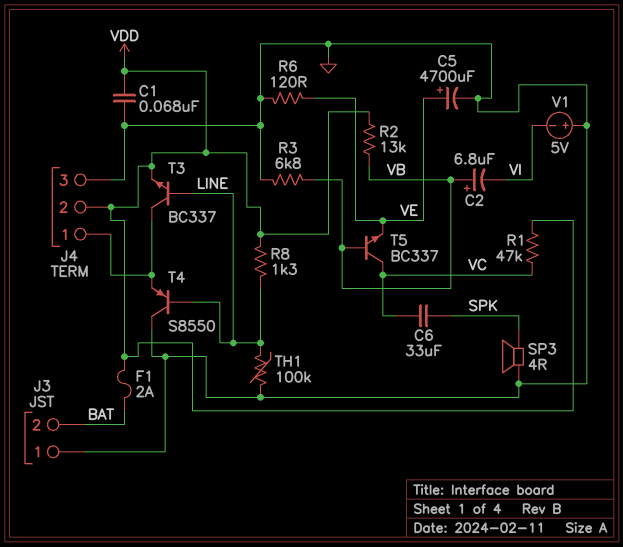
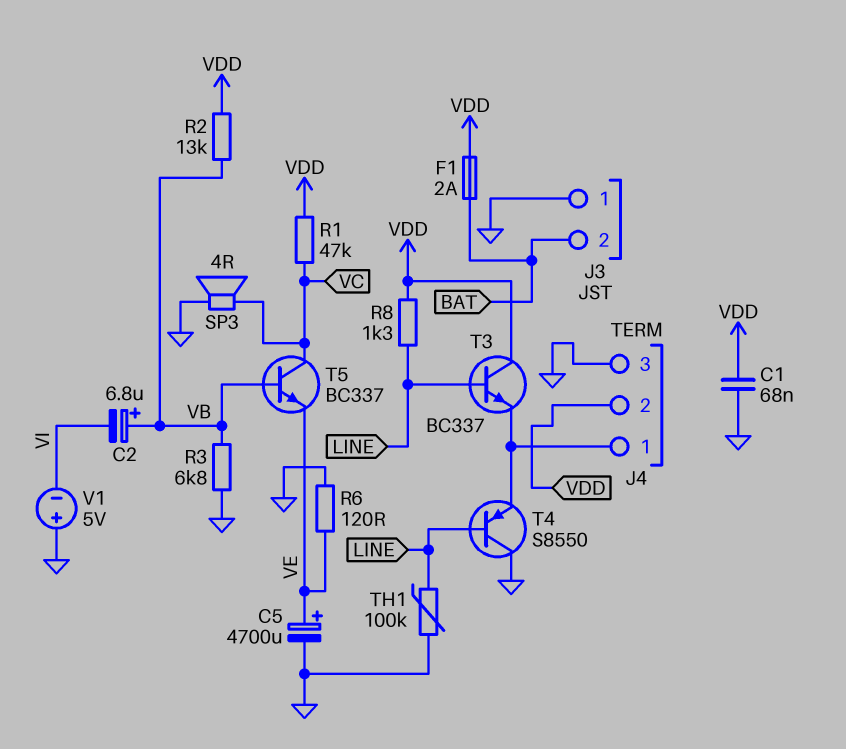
C6: 33uF (SPK, VC) -> none
SP3: speaker 4R (GND, SPK) -> speaker 4R (GND, VC)
T3: NPN BC337 (B LINE, C J4/1, E VDD) -> NPN BC337 (B LINE, C VDD, E J4/1)

